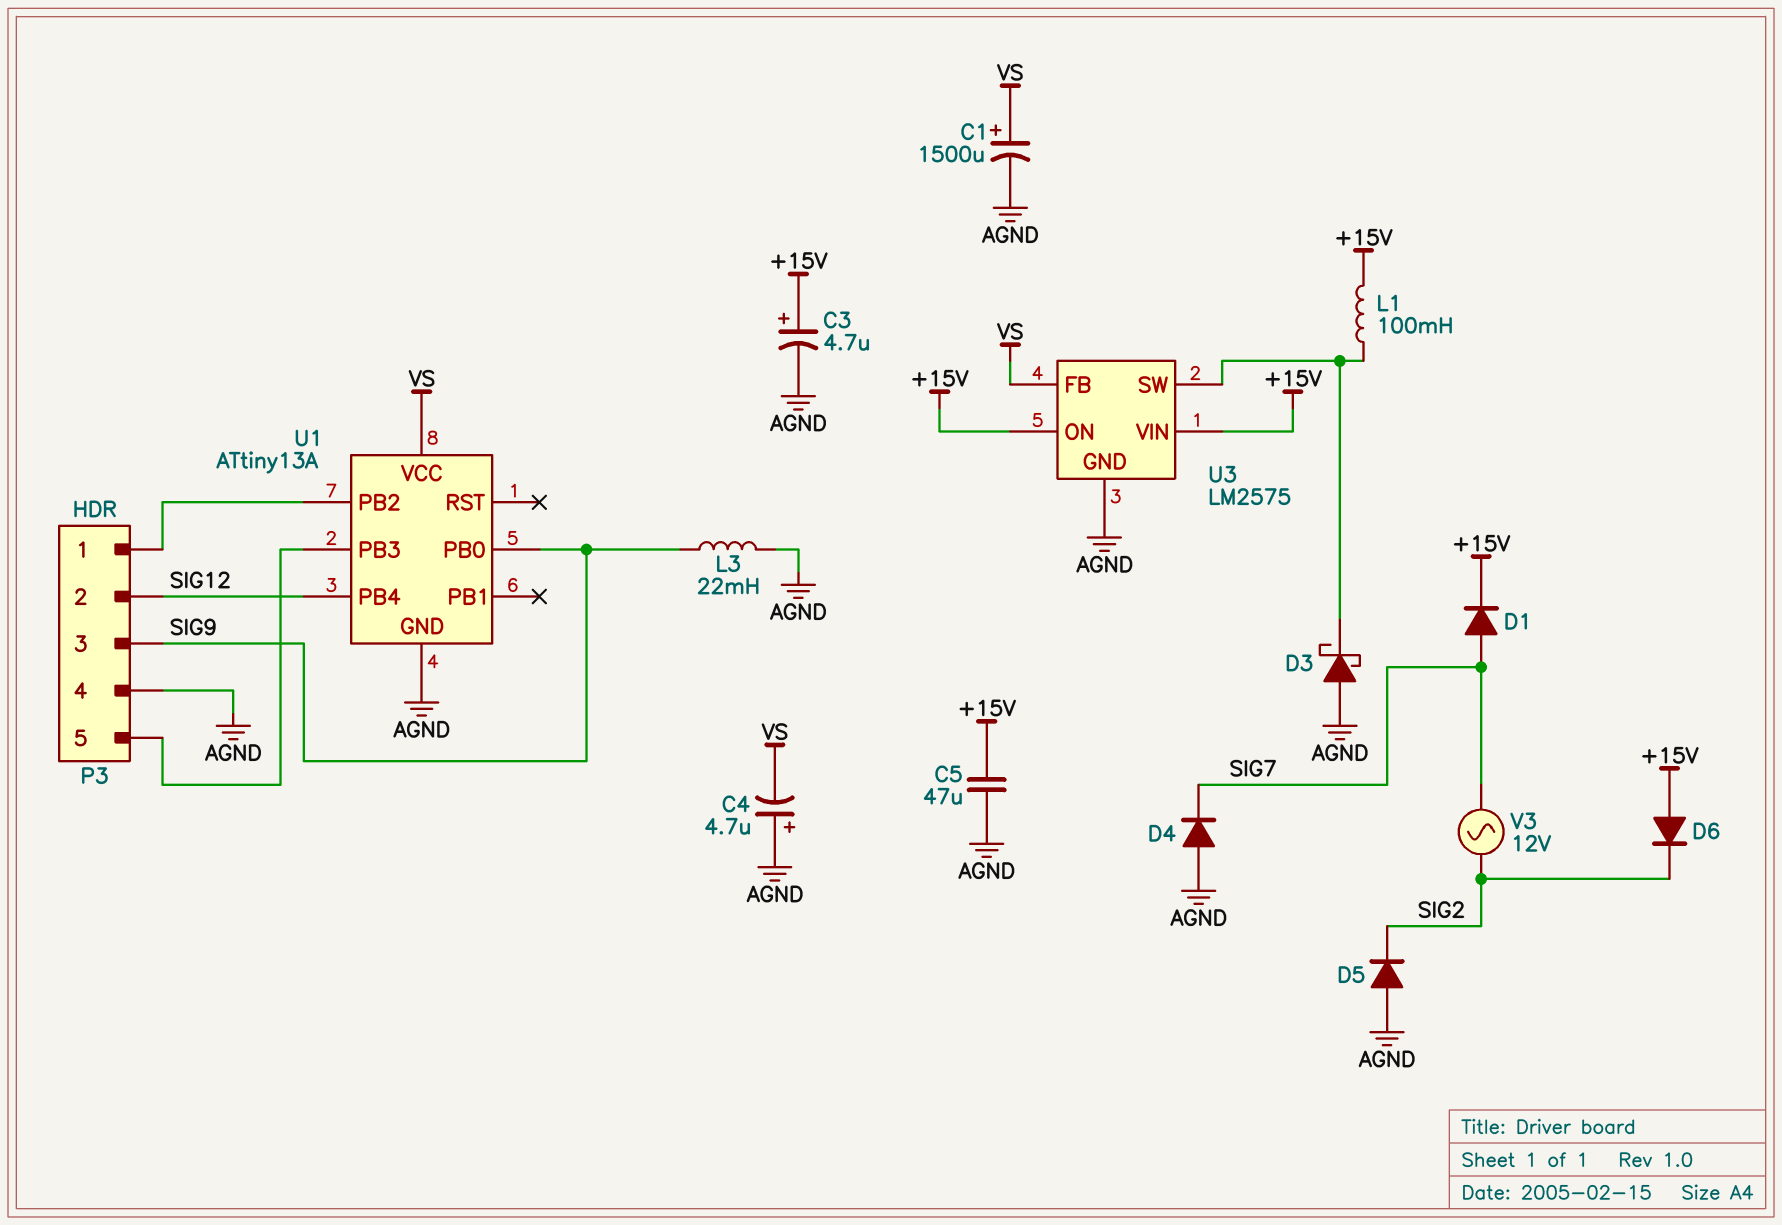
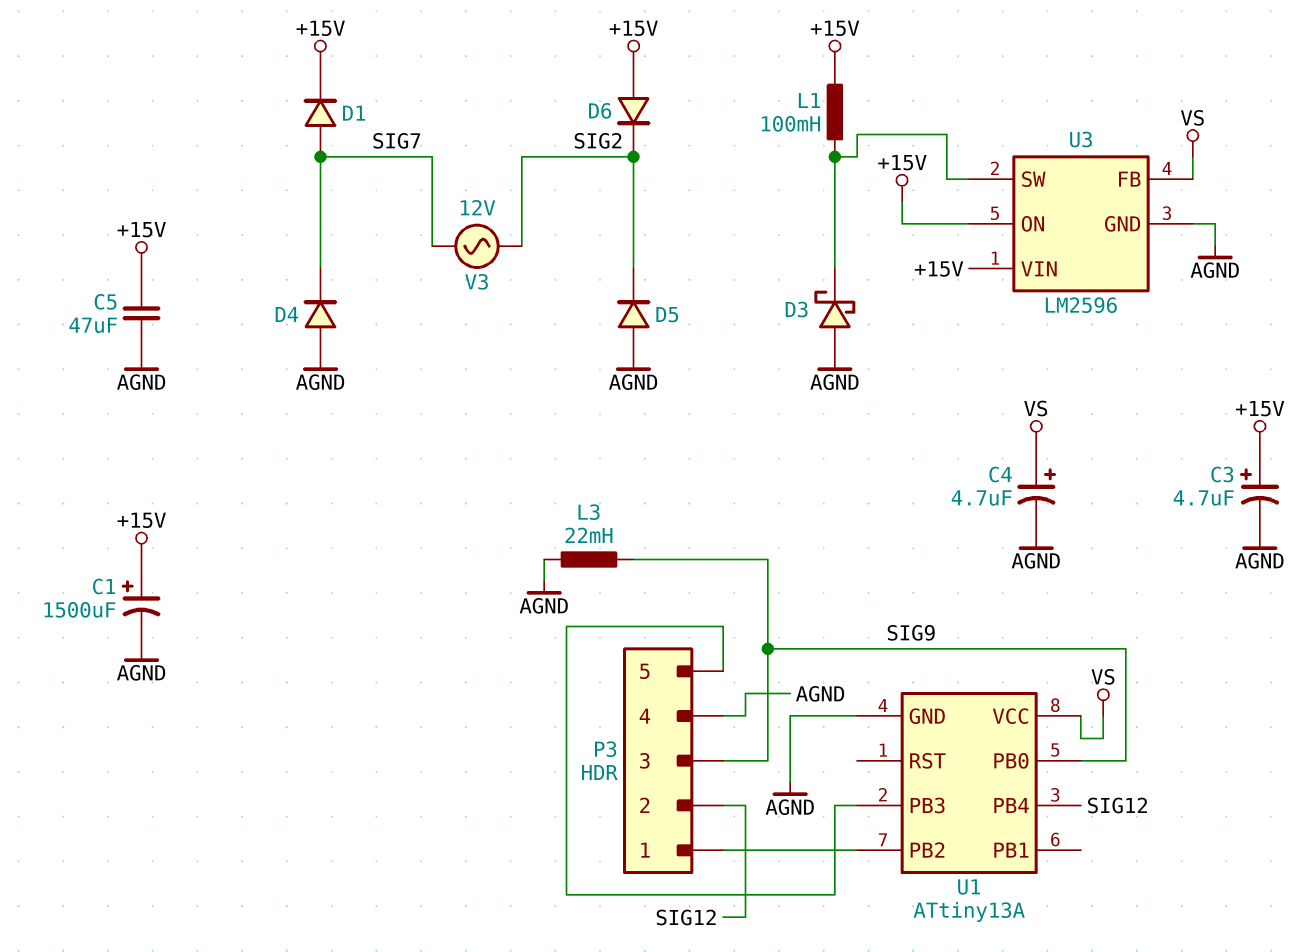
C1: 1500uF (plus VS, minus AGND) -> 1500uF (plus +15V, minus AGND)
C4: 4.7uF (plus AGND, minus VS) -> 4.7uF (plus VS, minus AGND)
U3: LM2575 -> LM2596

